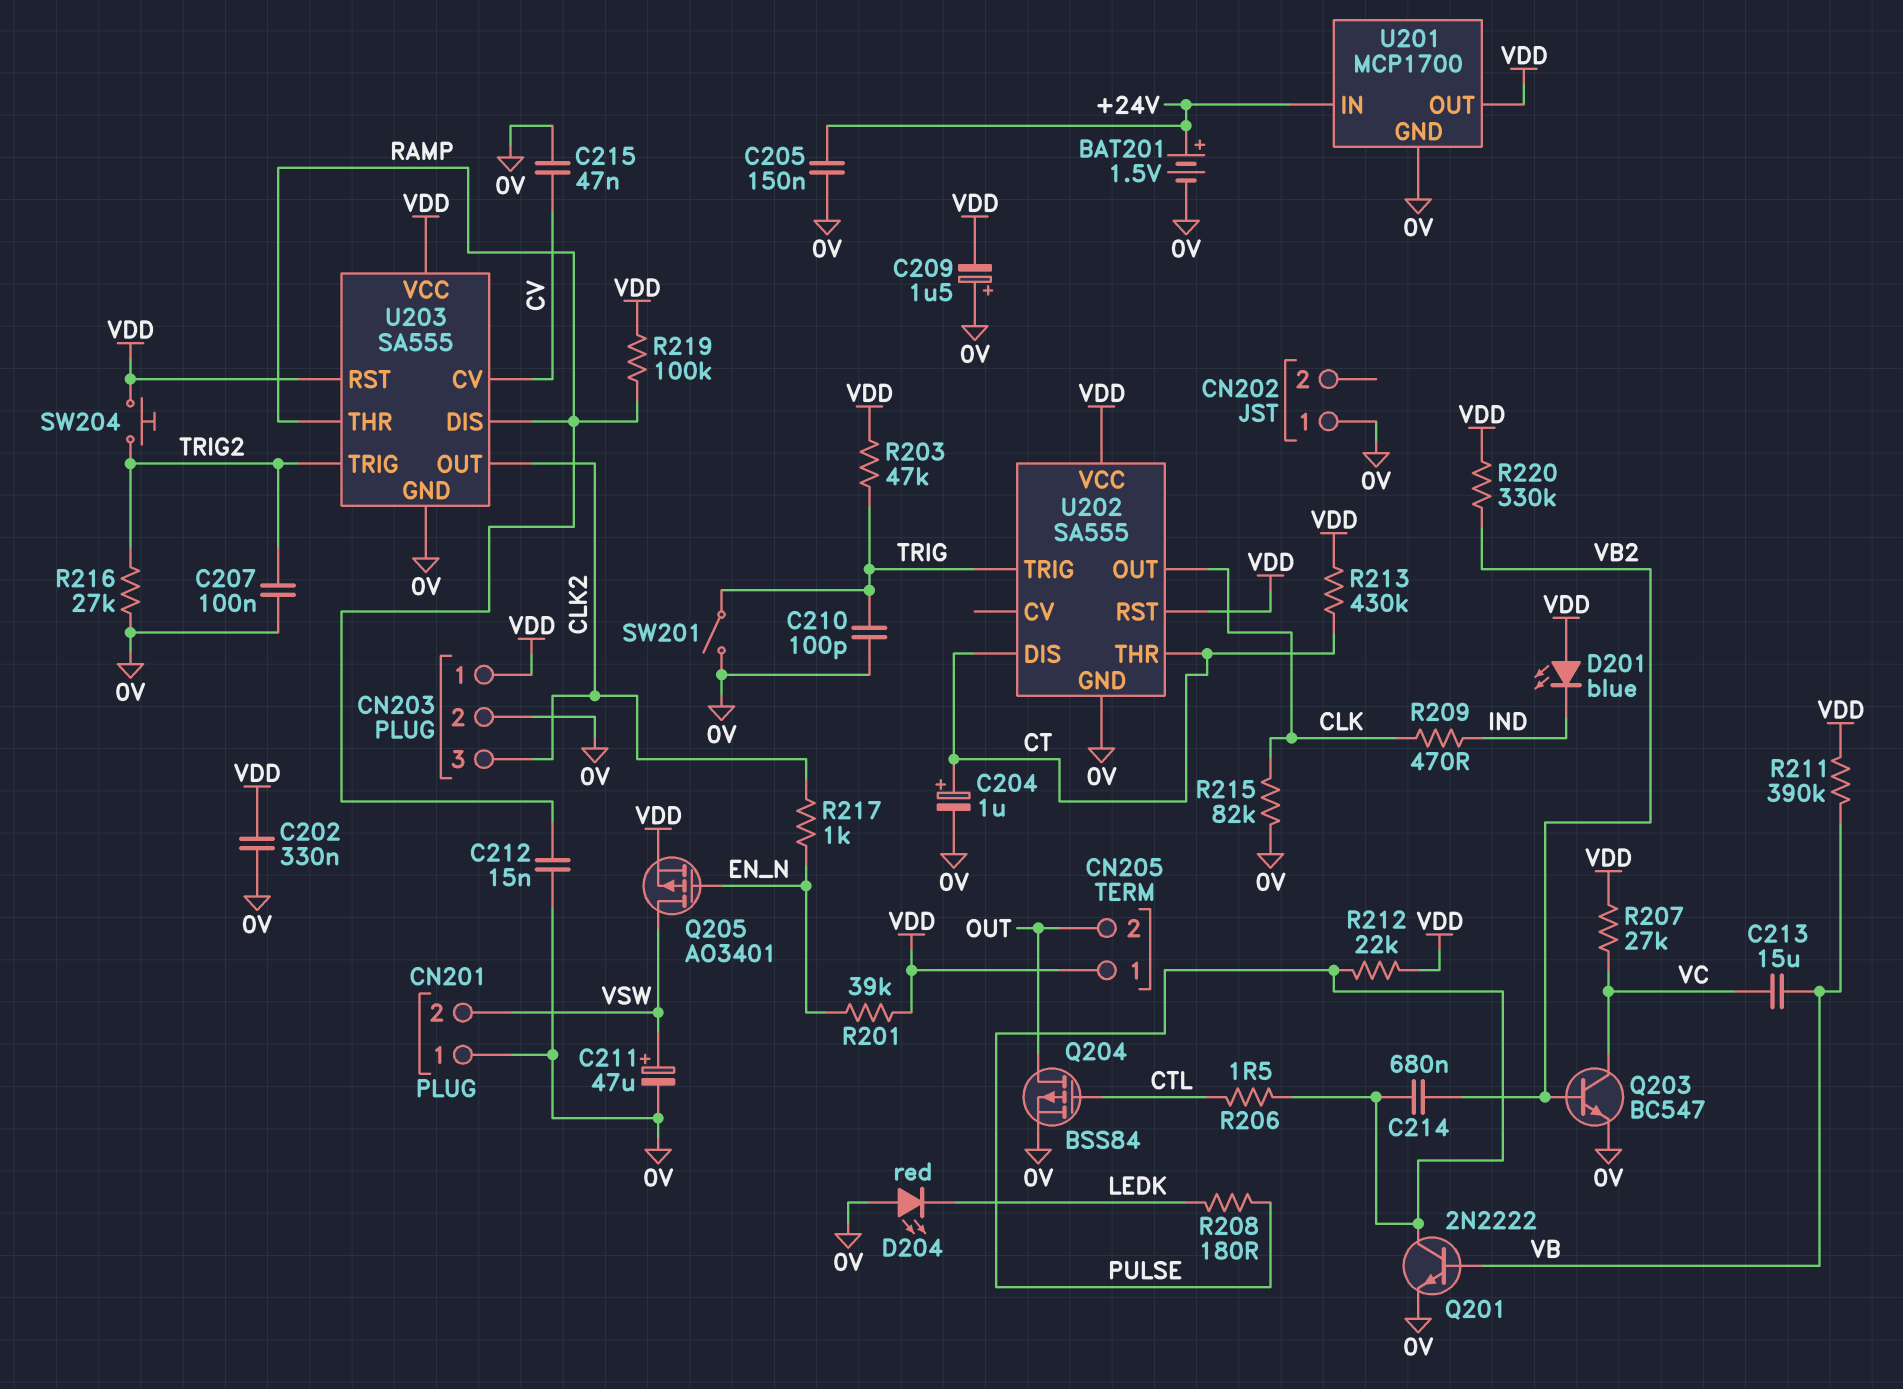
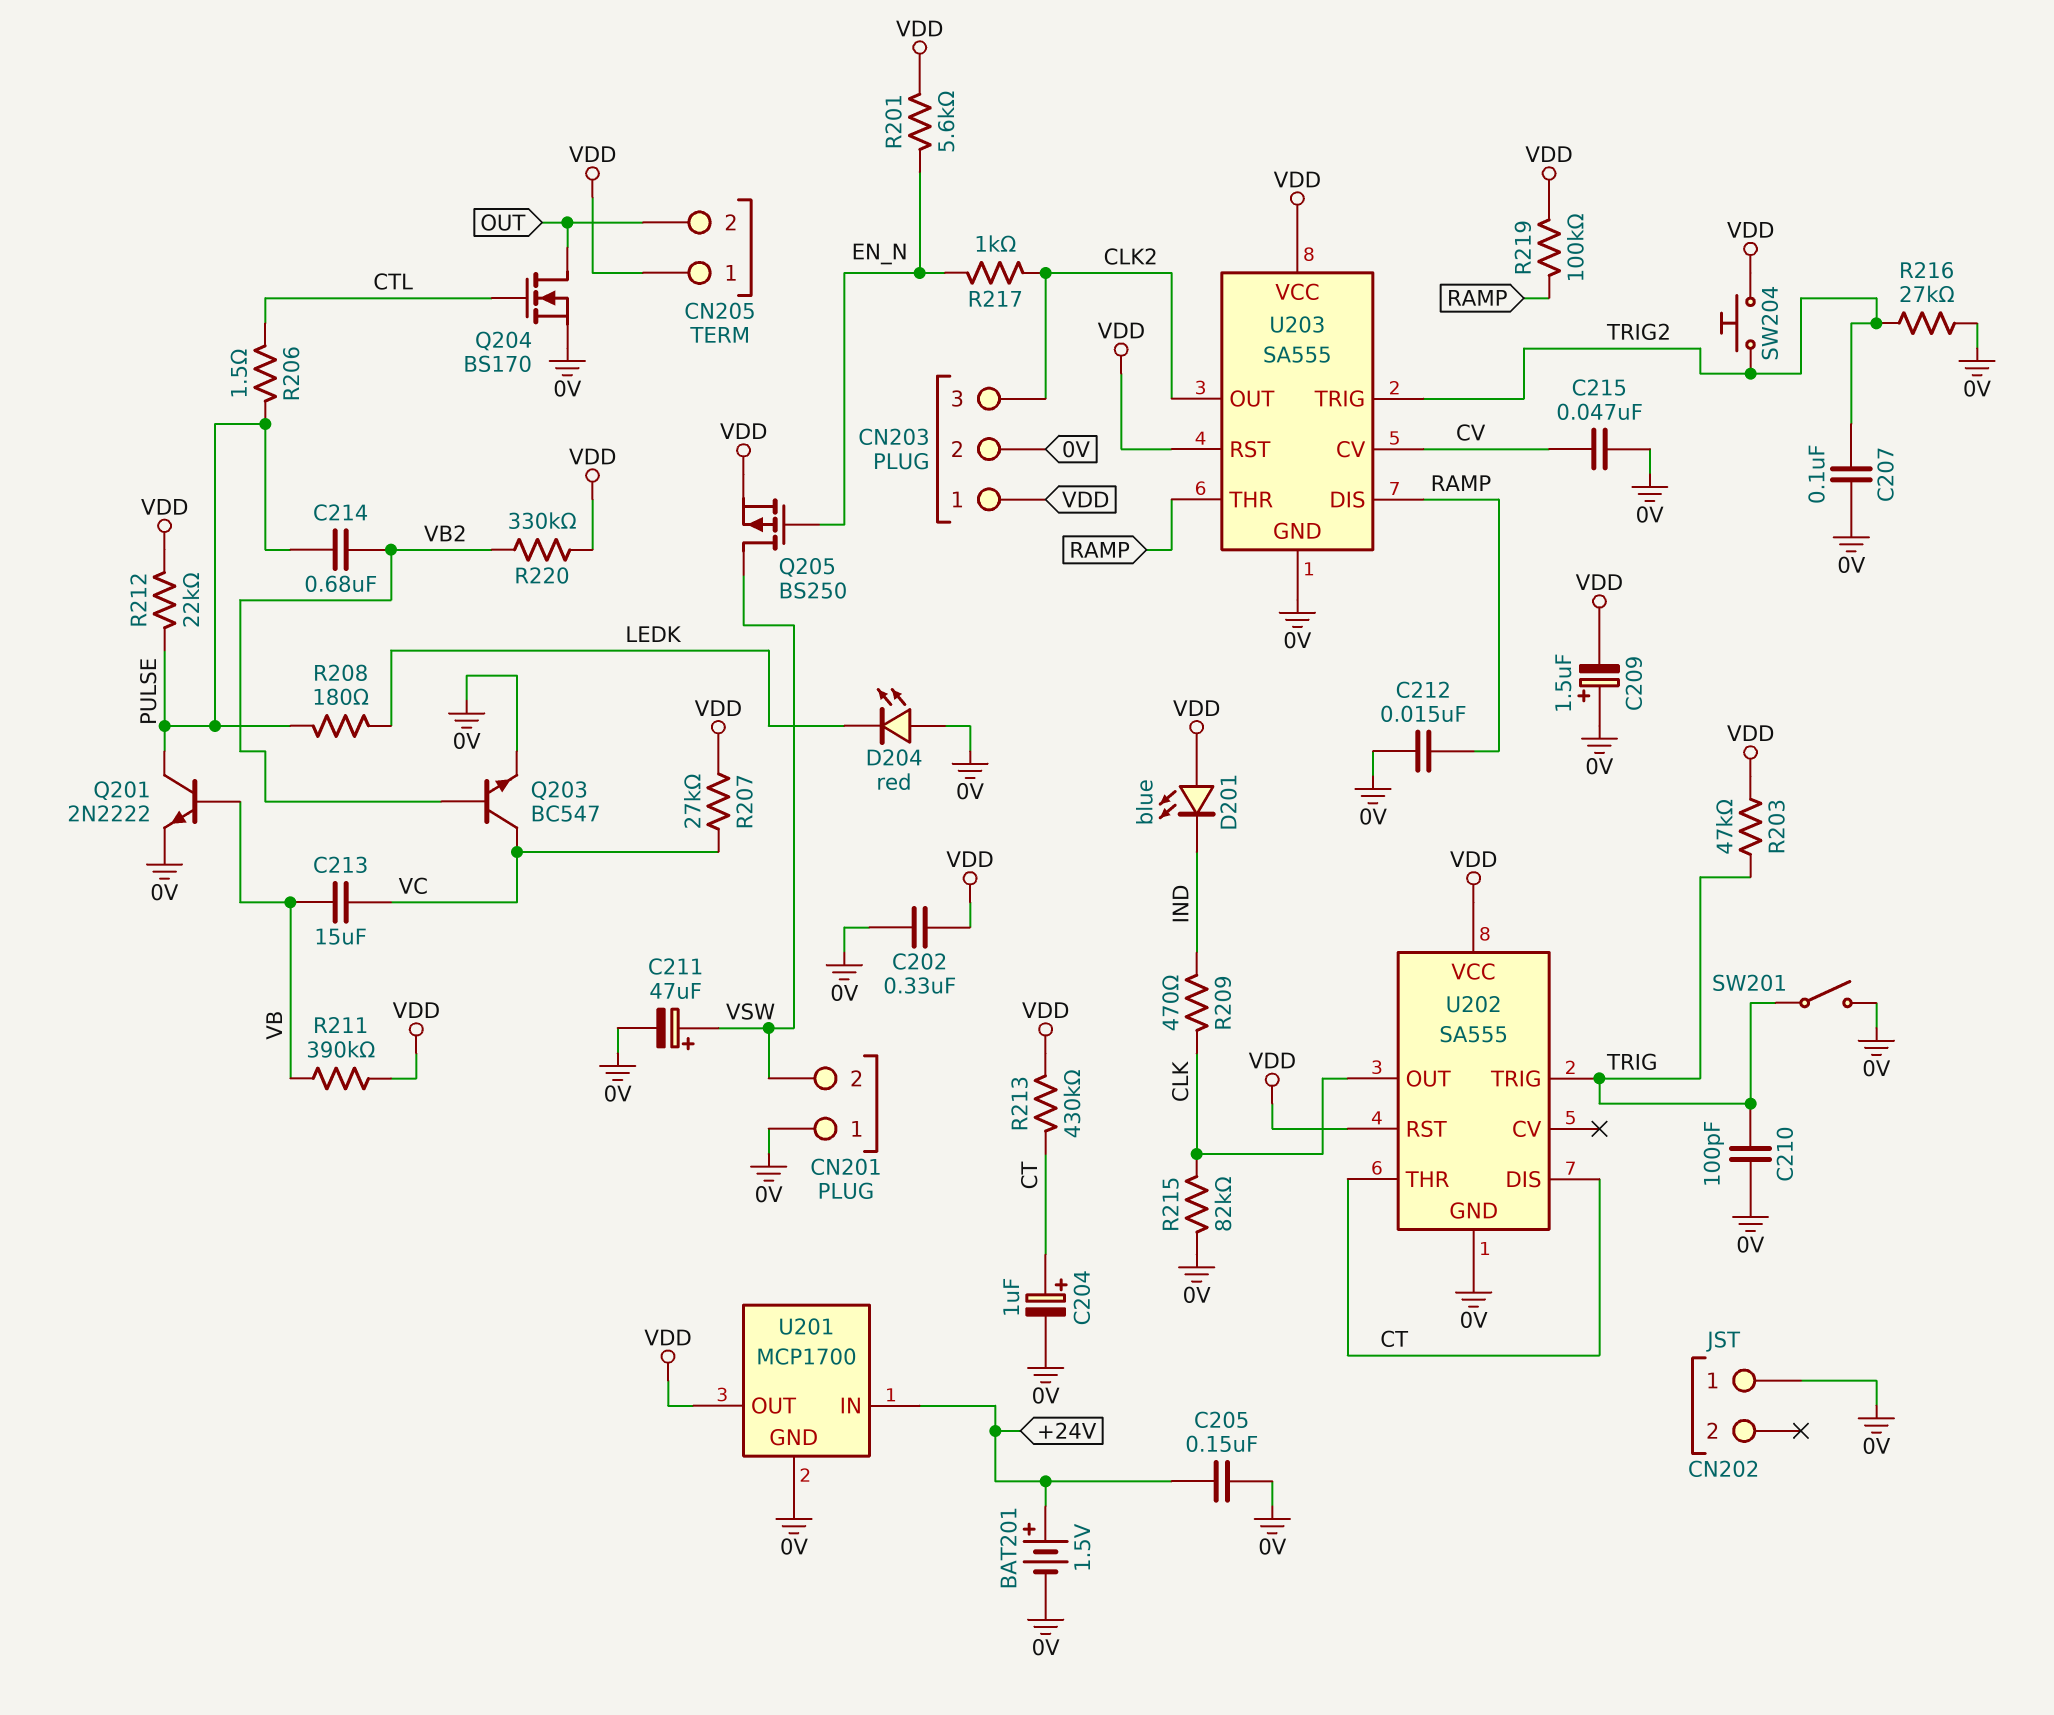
Q204: PMOS BSS84 (G CTL, D OUT, S 0V) -> NMOS BS170 (G CTL, D OUT, S 0V)
Q205: PMOS AO3401 (G EN_N, D VSW, S VDD) -> PMOS BS250 (G EN_N, D VSW, S VDD)
R201: 39k (EN_N, VDD) -> 5.6k (EN_N, VDD)

